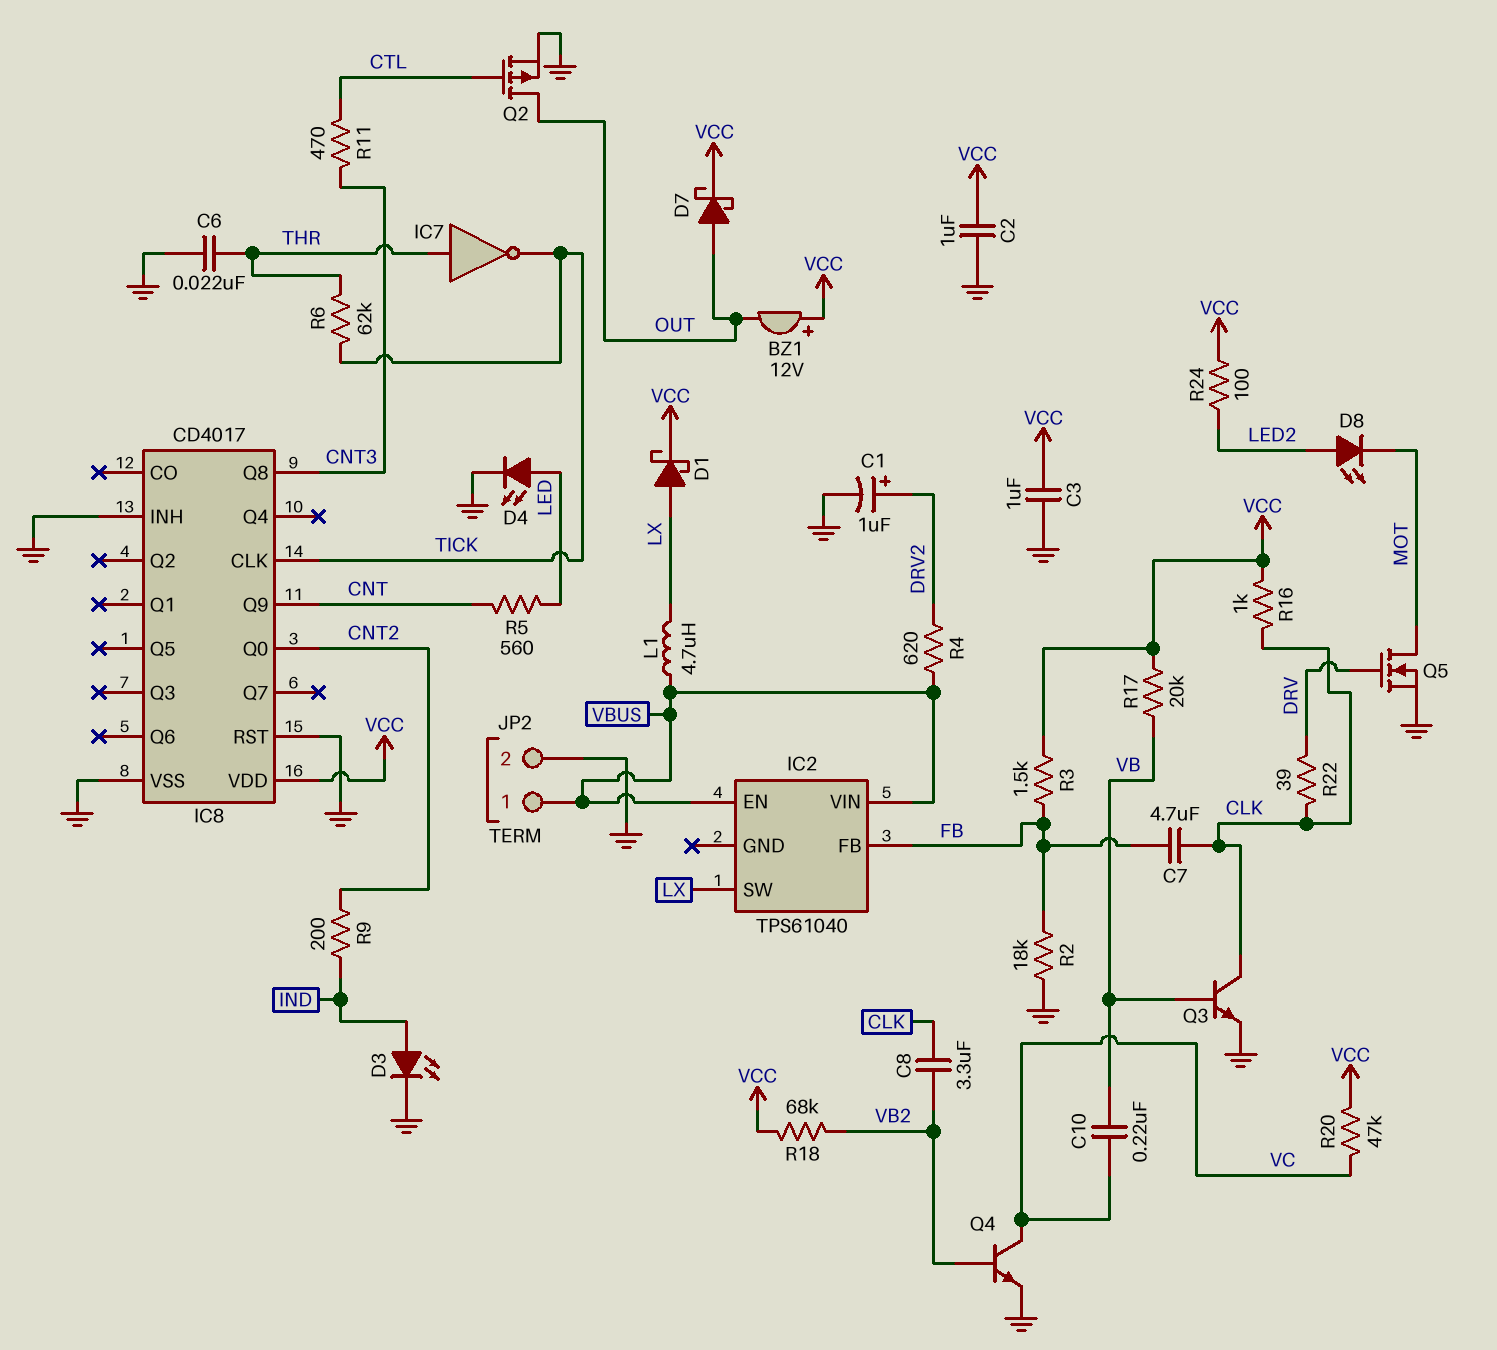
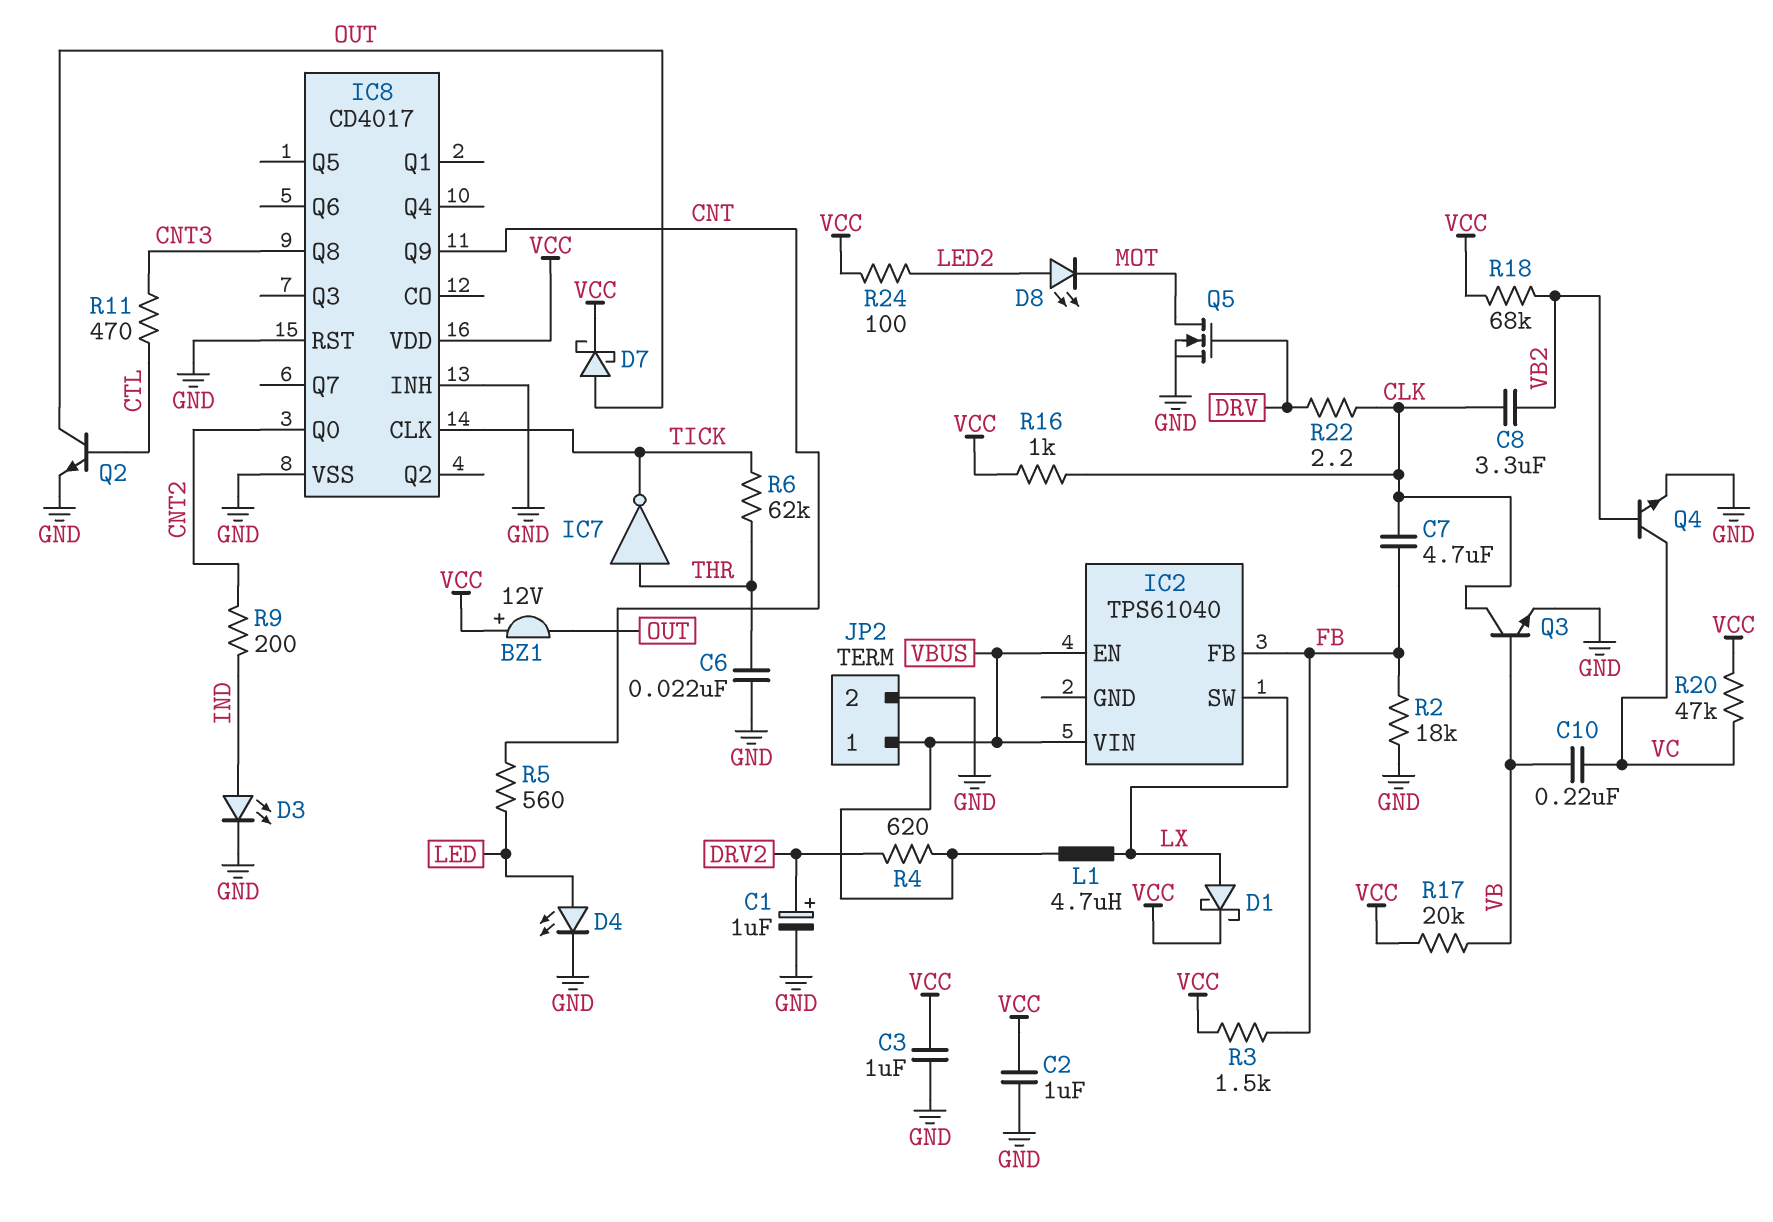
Q2: PMOS (G CTL, D OUT, S GND) -> NPN (B CTL, C OUT, E GND)
R22: 39 (CLK, DRV) -> 2.2 (CLK, DRV)

